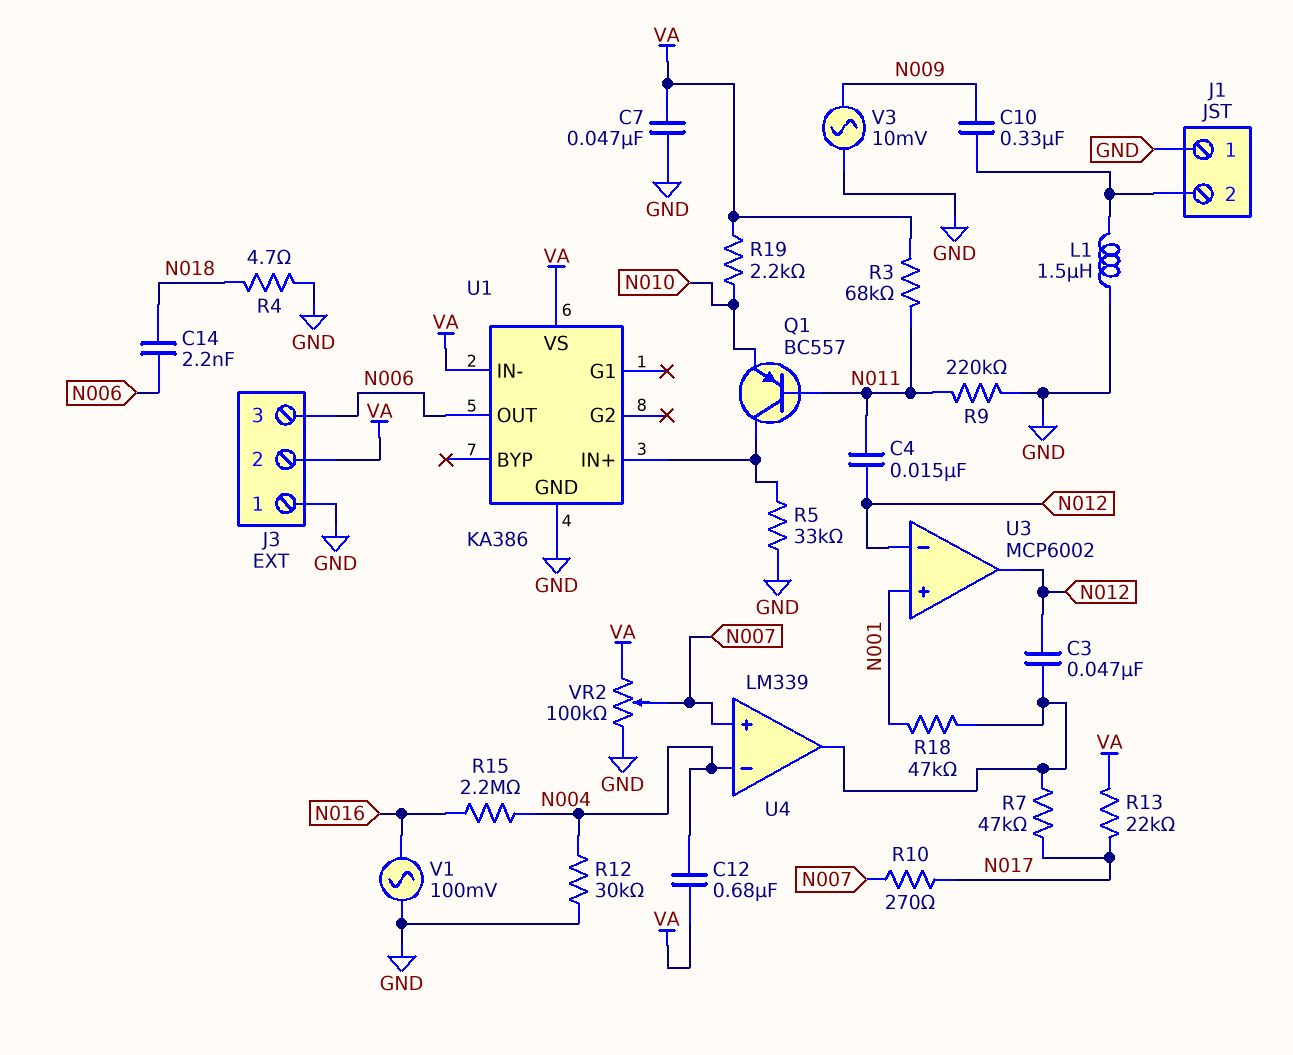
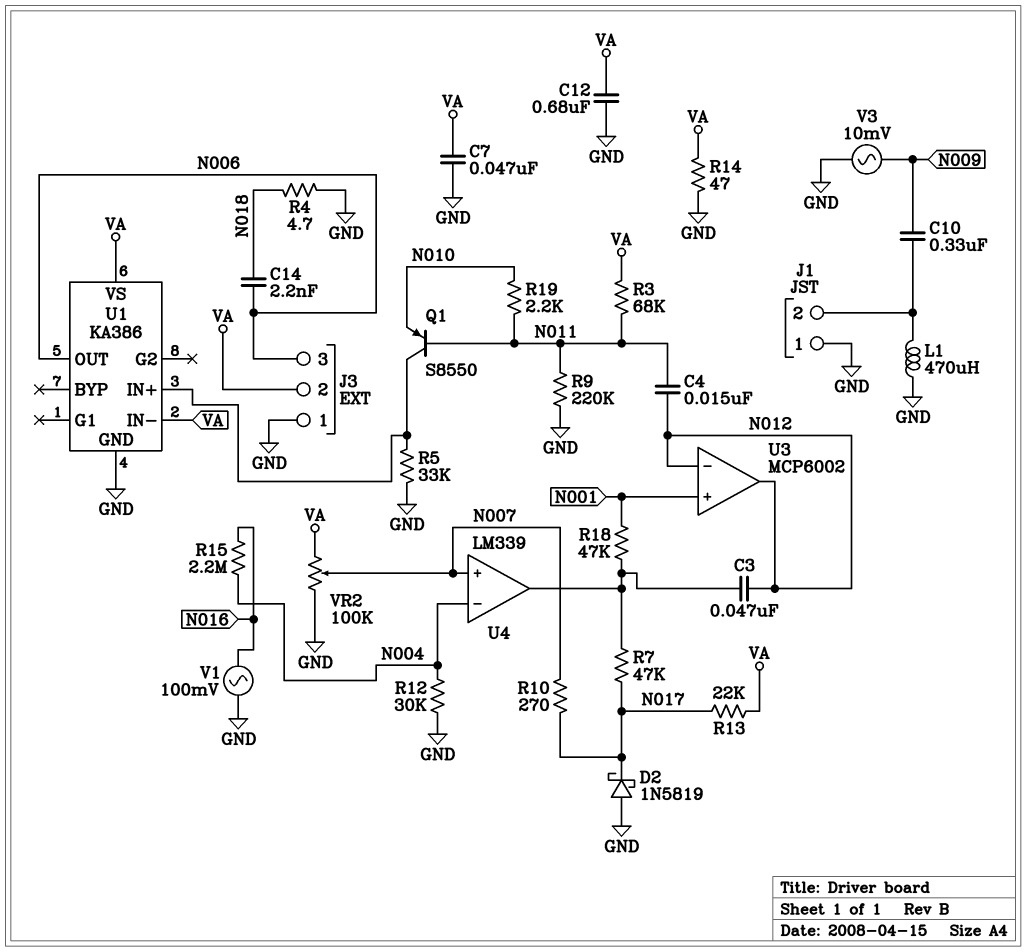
C12: 680nF (N004, VA) -> 680nF (GND, VA)
D2: none -> schottky 1N5819 (A GND, K N017)
L1: 1.5uH (GND, J1/2) -> 470uH (GND, J1/2)
Q1: PNP BC557 (B N011, C U1/IN+, E N010) -> PNP S8550 (B N011, C U1/IN+, E N010)
R14: none -> 47 (GND, VA)
R19: 2.2k (N010, VA) -> 2.2k (N010, N011)

